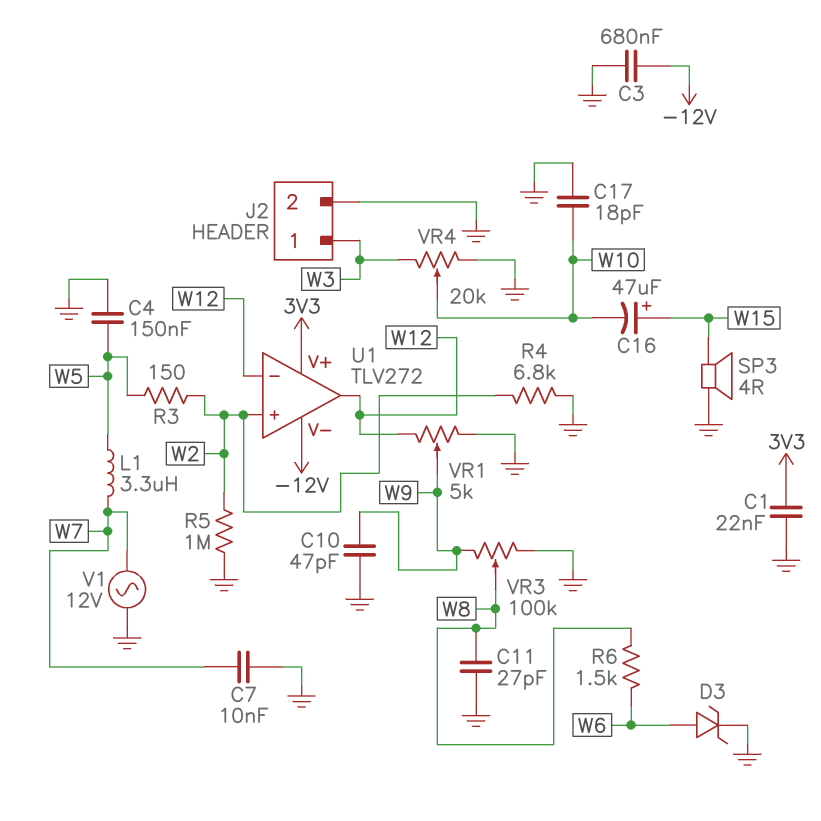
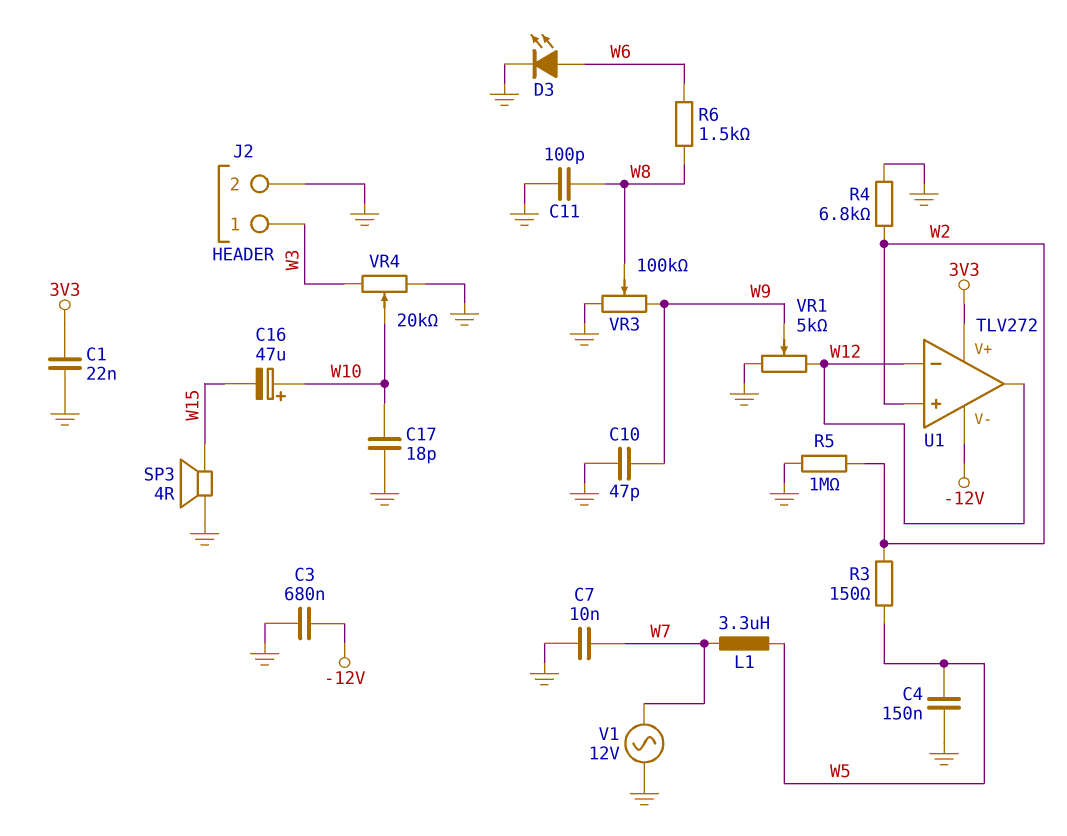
C11: 27pF (GND, W8) -> 100pF (GND, W8)
C16: 47uF (plus W15, minus W10) -> 47uF (plus W10, minus W15)
D3: zener (A W6, K GND) -> LED (A W6, K GND)

